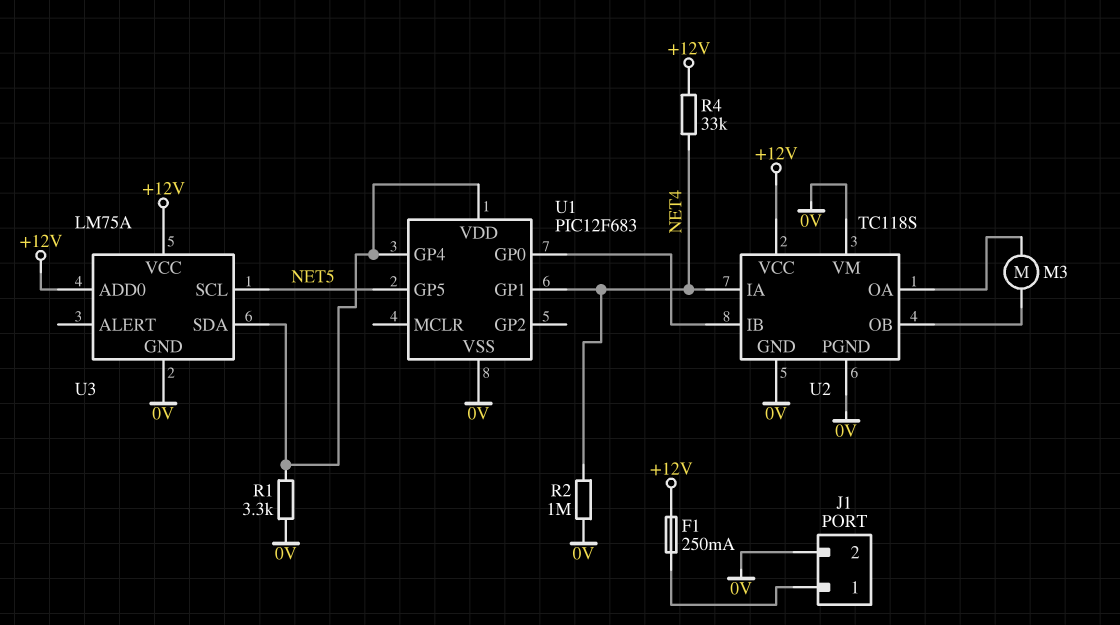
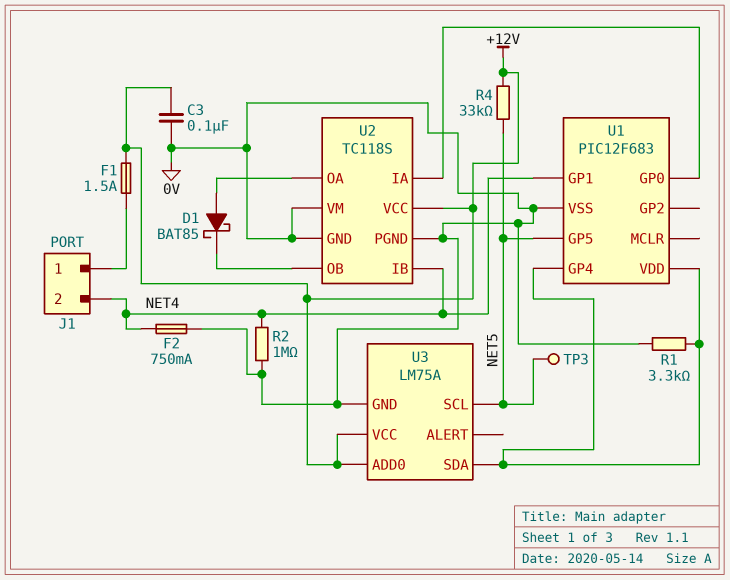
C3: none -> 100nF (+12V, 0V)
D1: none -> schottky BAT85 (A U2/OA, K U2/OB)
F1: 250mA (+12V, J1/1) -> 1.5A (+12V, J1/1)
F2: none -> 750mA (0V, NET4)
J1 pin 2: 0V -> NET4
M3: motor (U2/OA, U2/OB) -> none
R4: 33k (+12V, NET4) -> 33k (+12V, NET5)
TP3: none -> test point (NET5)
U2 pin IA: NET4 -> U1/GP0
U2 pin IB: U1/GP0 -> NET4

